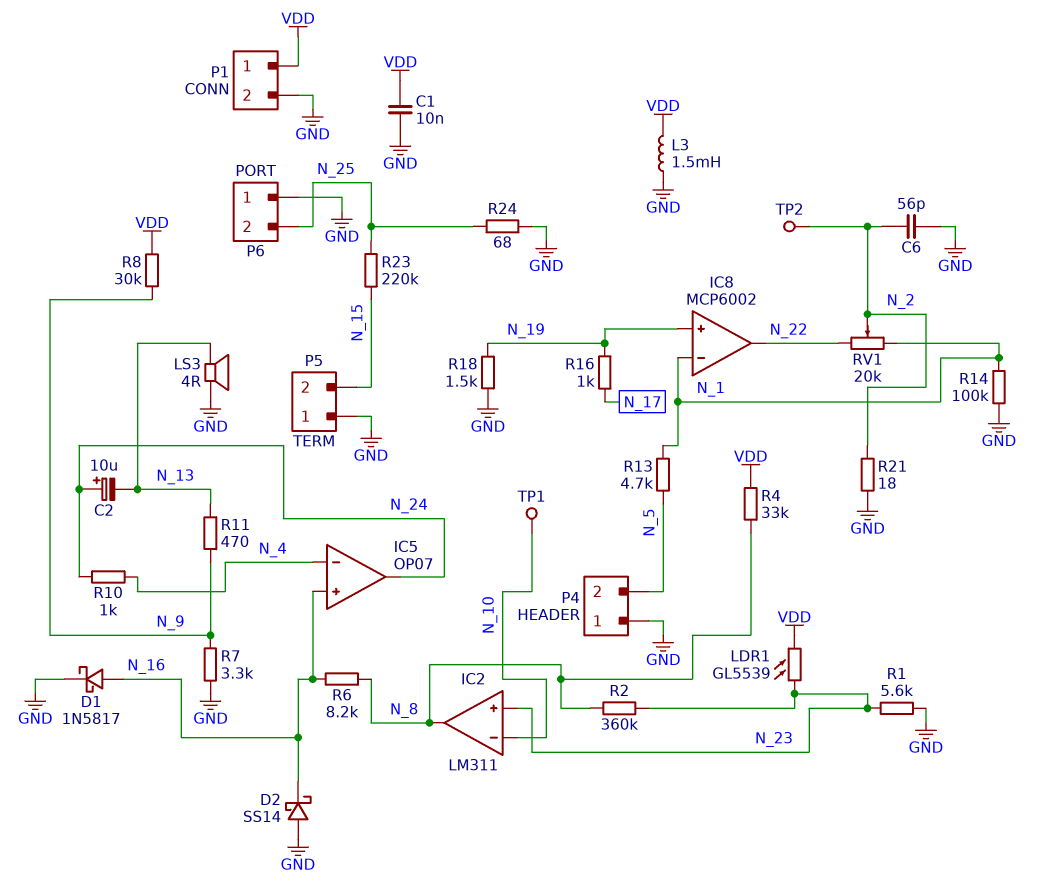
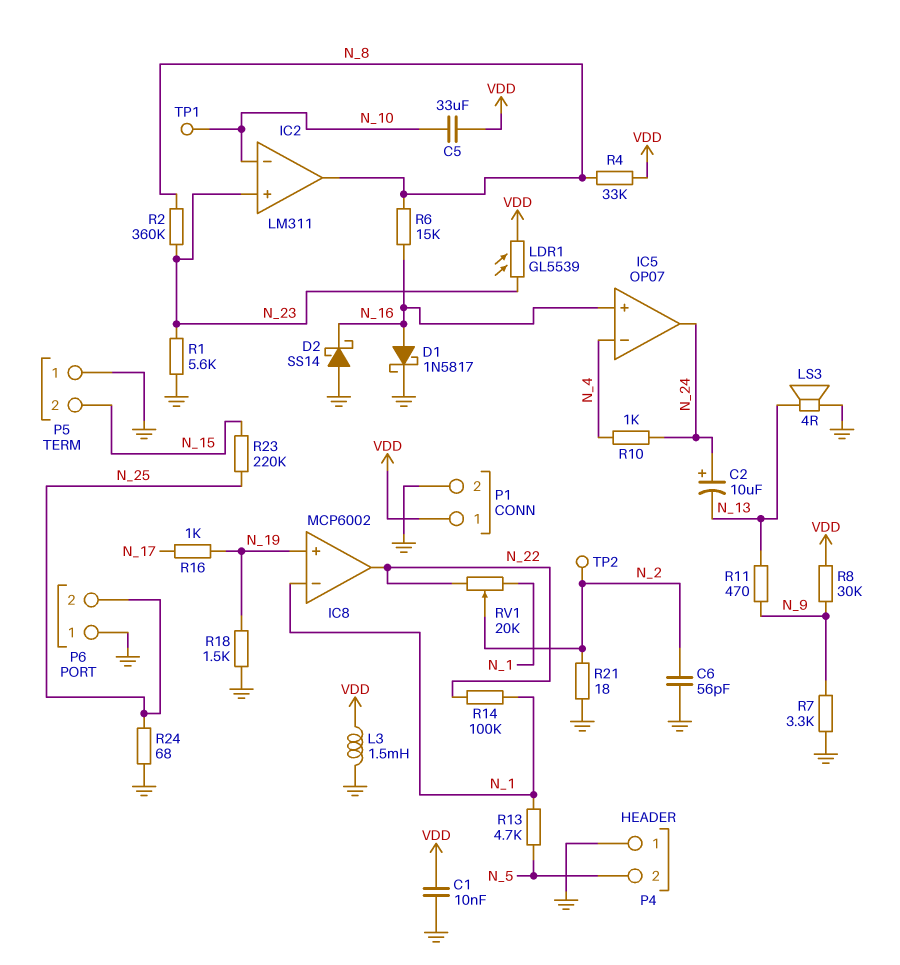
C5: none -> 33uF (N_10, VDD)
R6: 8.2k (N_8, N_16) -> 15k (N_8, N_16)
R14: 100k (GND, N_1) -> 100k (N_1, N_22)

